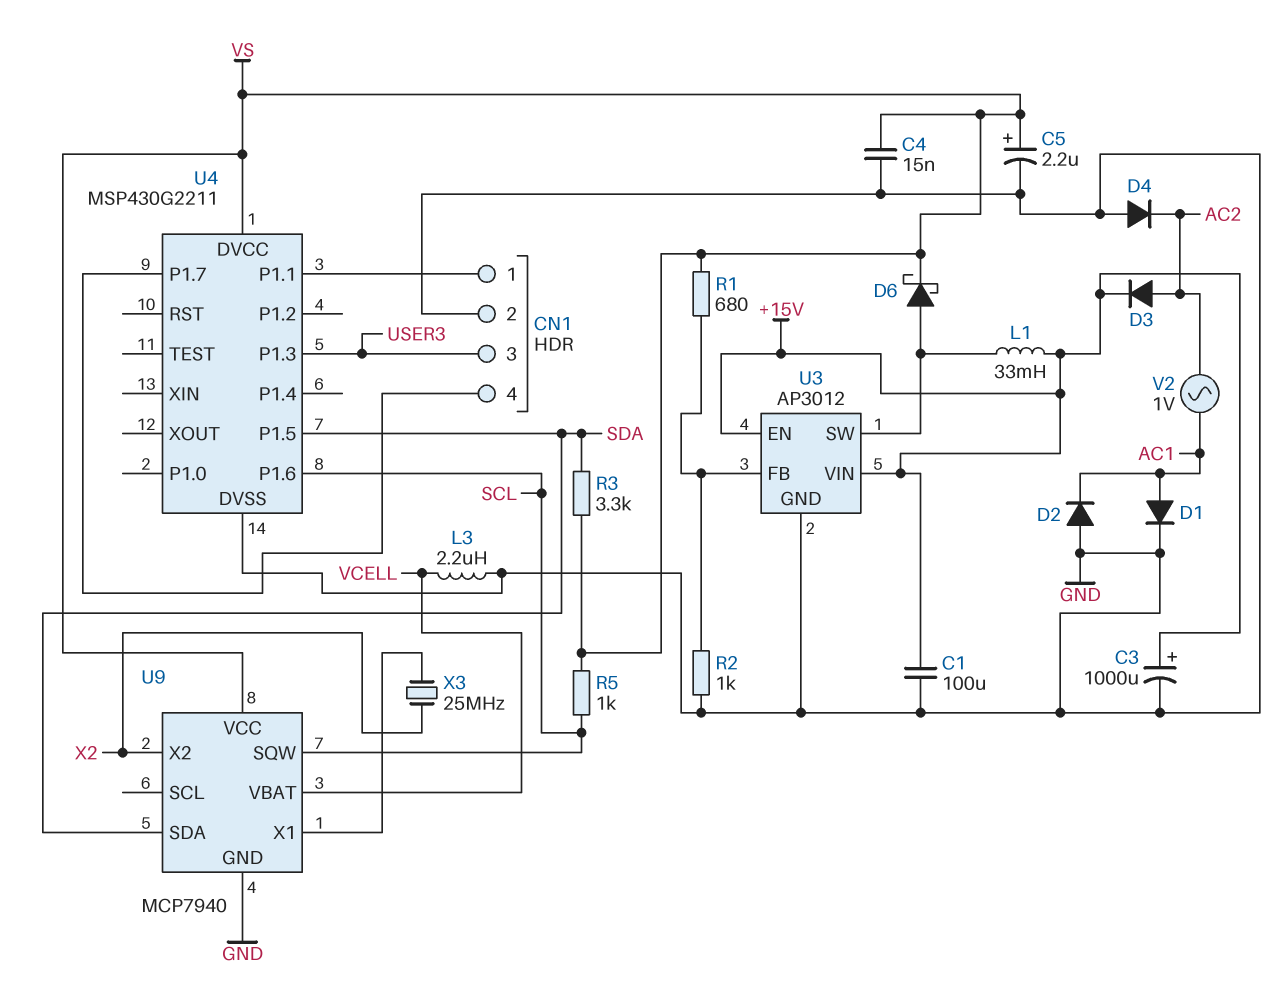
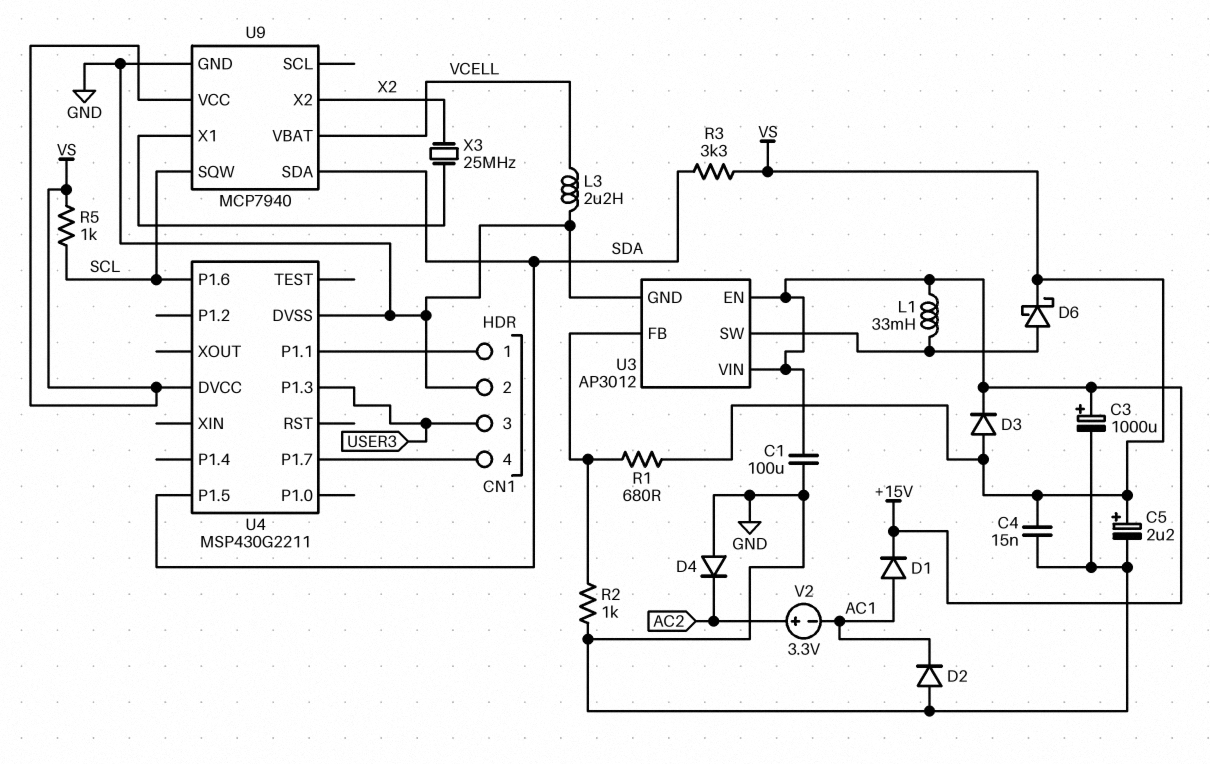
D1: diode (A AC1, K GND) -> diode (A AC1, K +15V)
D3: diode (A AC2, K +15V) -> diode (A VS, K +15V)
V2: AC 1V (AC1, AC2) -> 3.3V (plus AC2, minus AC1)

